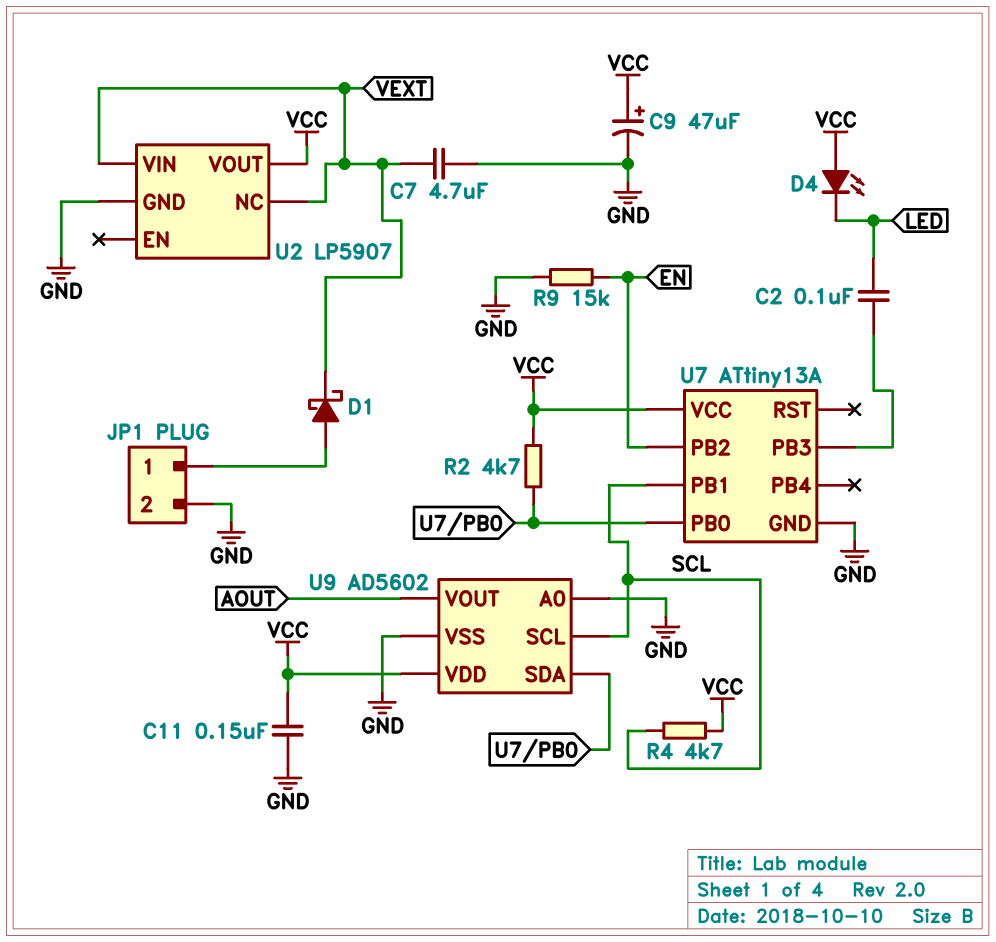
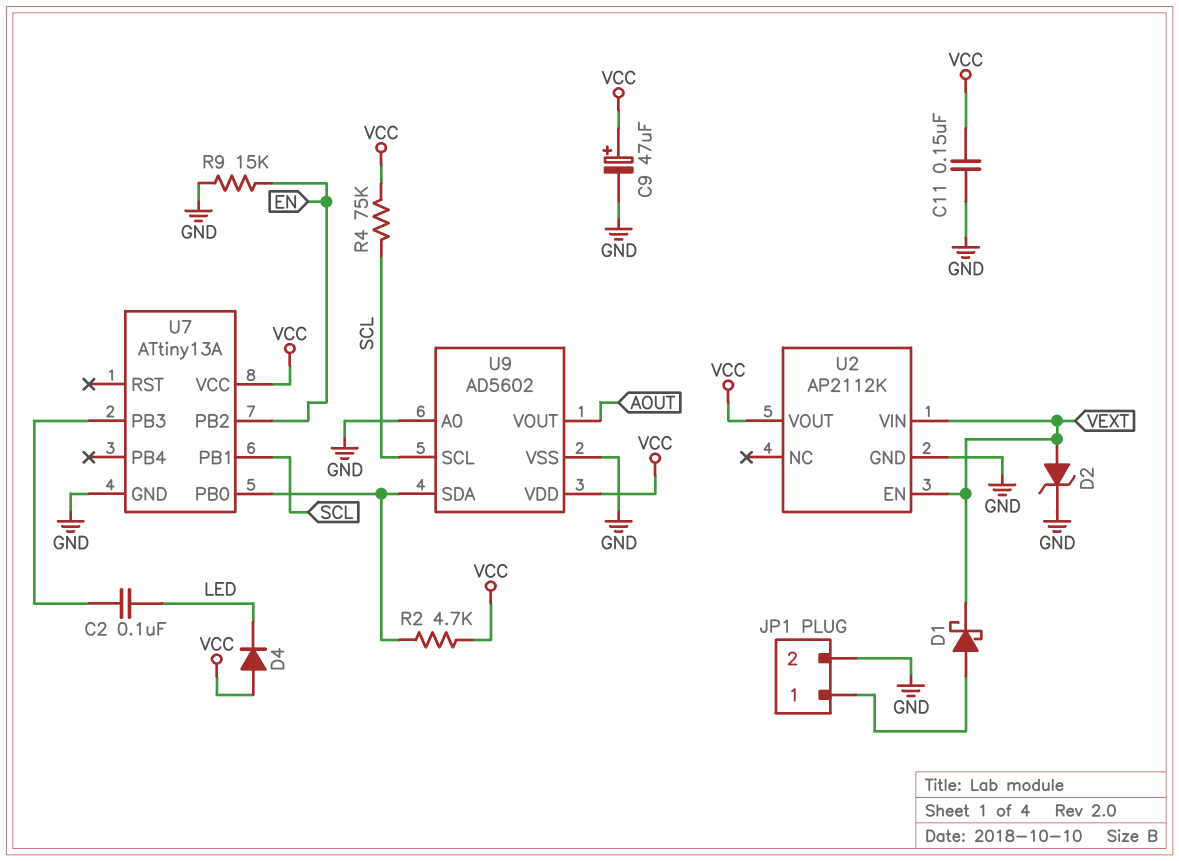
C7: 4.7uF (GND, VEXT) -> none
D2: none -> zener (A VEXT, K GND)
D4: LED (A VCC, K LED) -> diode (A VCC, K LED)
R4: 4.7k (SCL, VCC) -> 75k (SCL, VCC)
U2: LP5907 -> AP2112K
U2 pin EN: none -> VEXT
U2 pin NC: VEXT -> none

